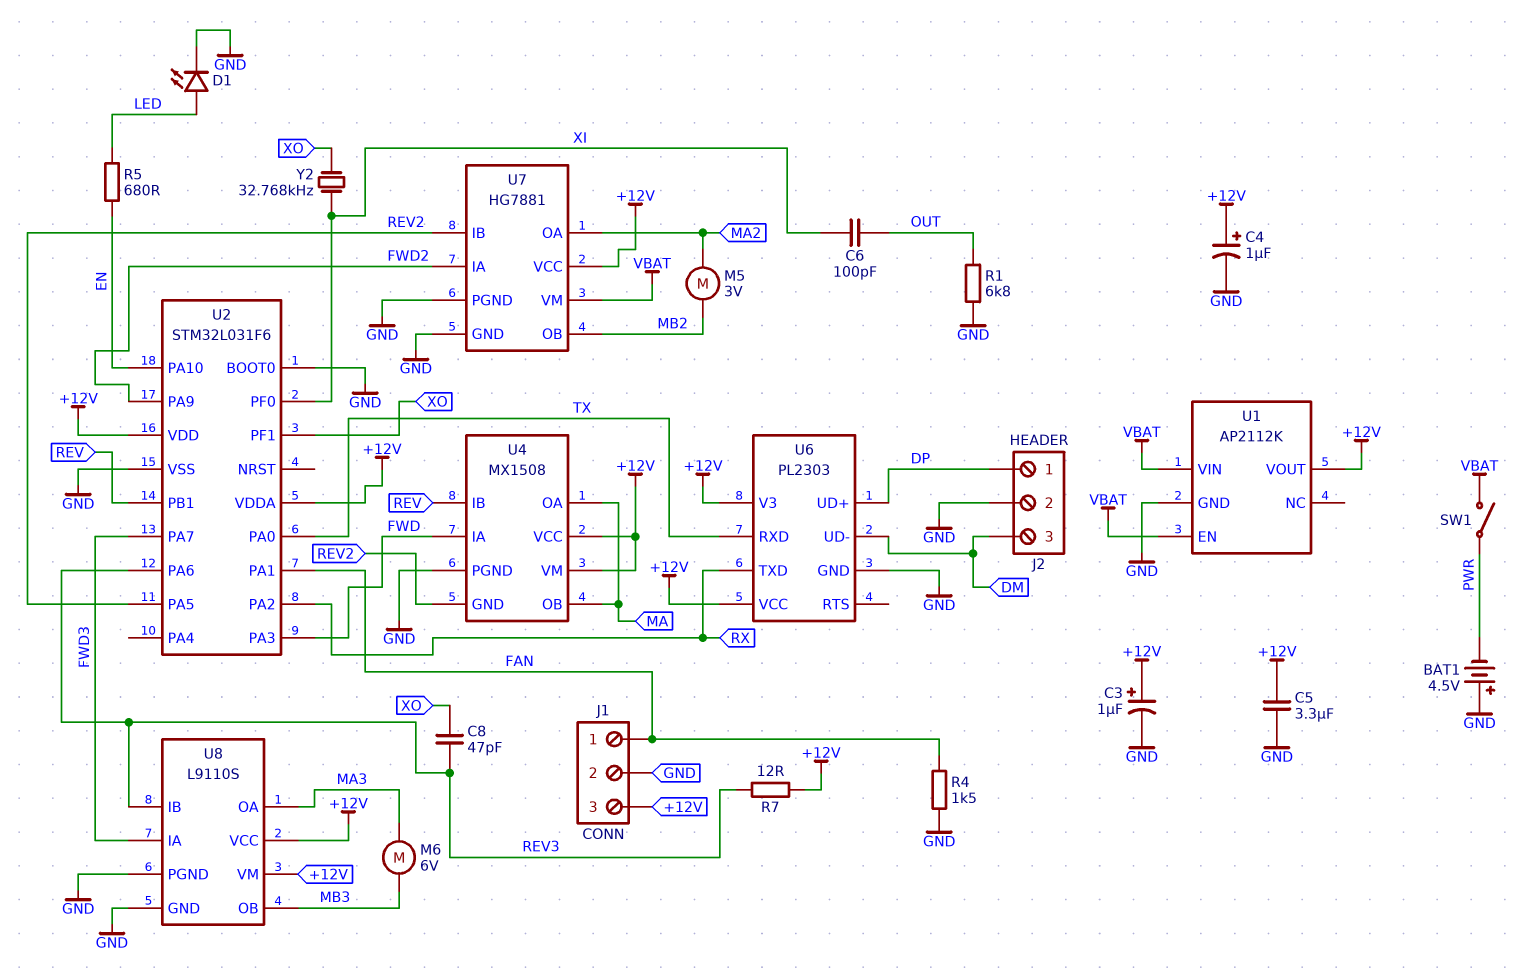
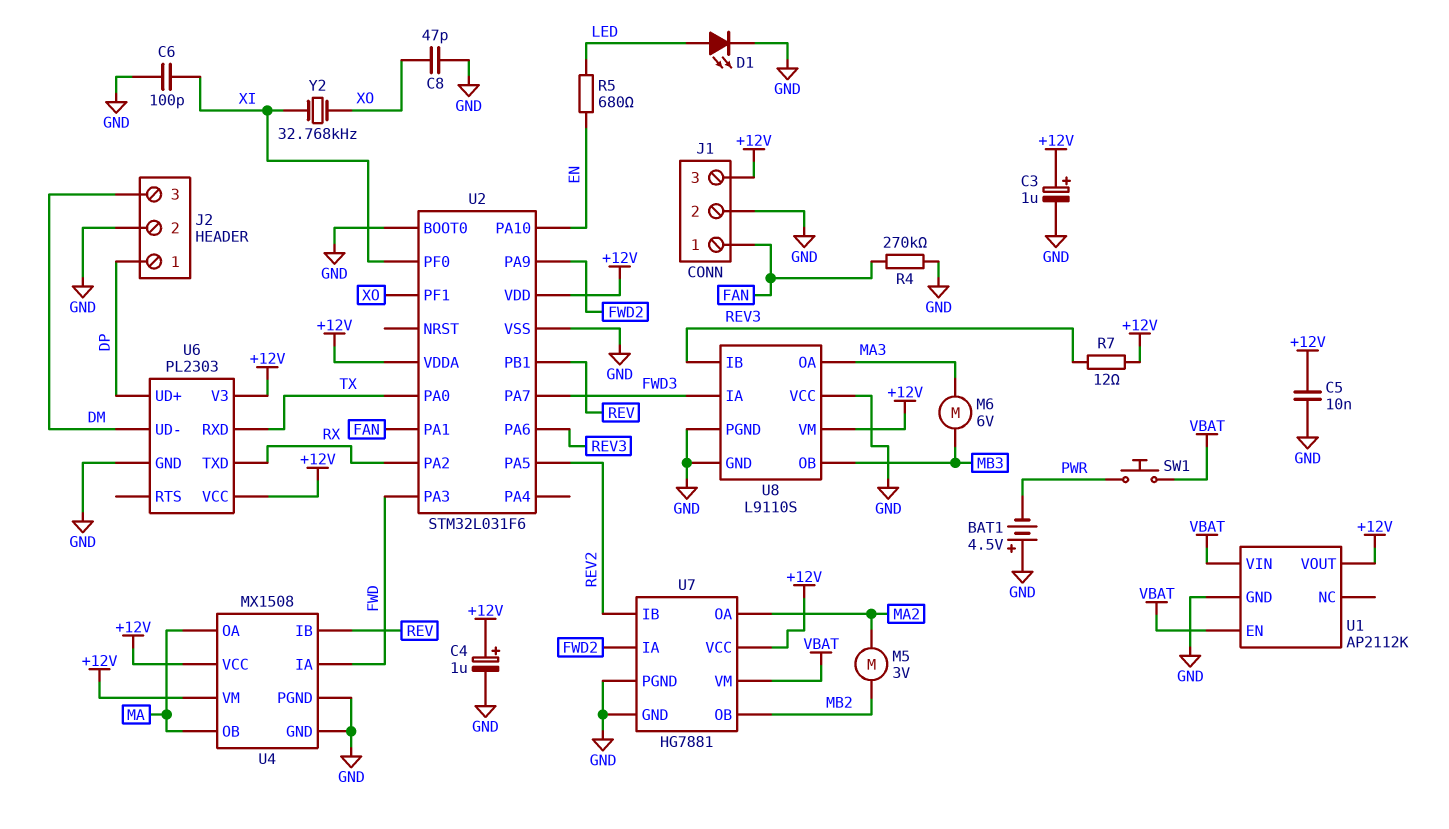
C5: 3.3uF (+12V, GND) -> 10nF (+12V, GND)
C6: 100pF (OUT, XI) -> 100pF (GND, XI)
C8: 47pF (REV3, XO) -> 47pF (GND, XO)
R1: 6.8k (GND, OUT) -> none
R4: 1.5k (FAN, GND) -> 270k (FAN, GND)
SW1: switch (PWR, VBAT) -> button (PWR, VBAT)
U4 pin GND: REV2 -> GND
U8 pin VCC: +12V -> GND

